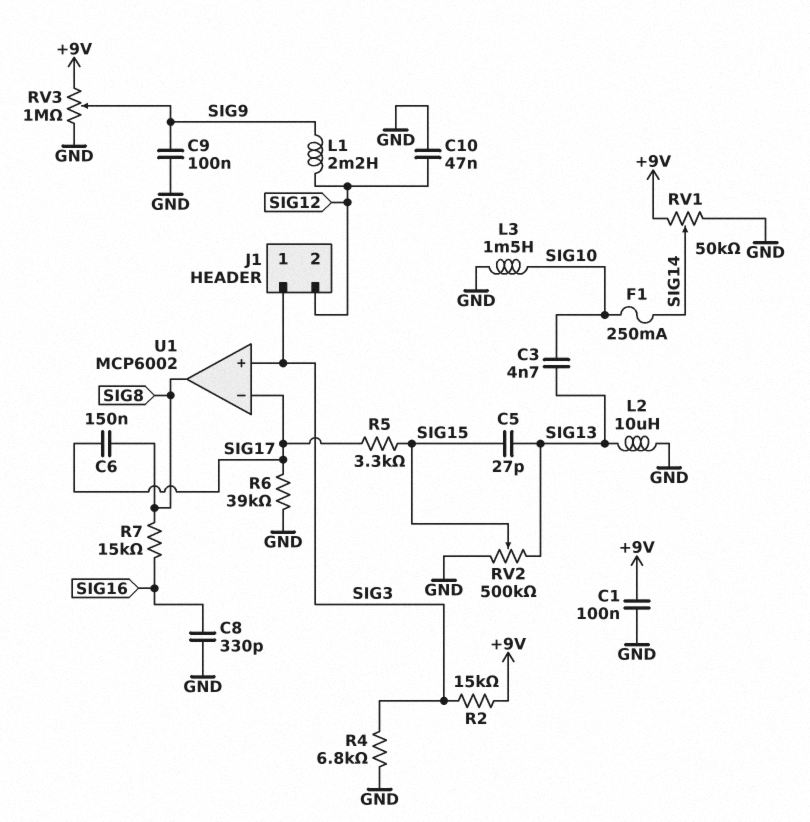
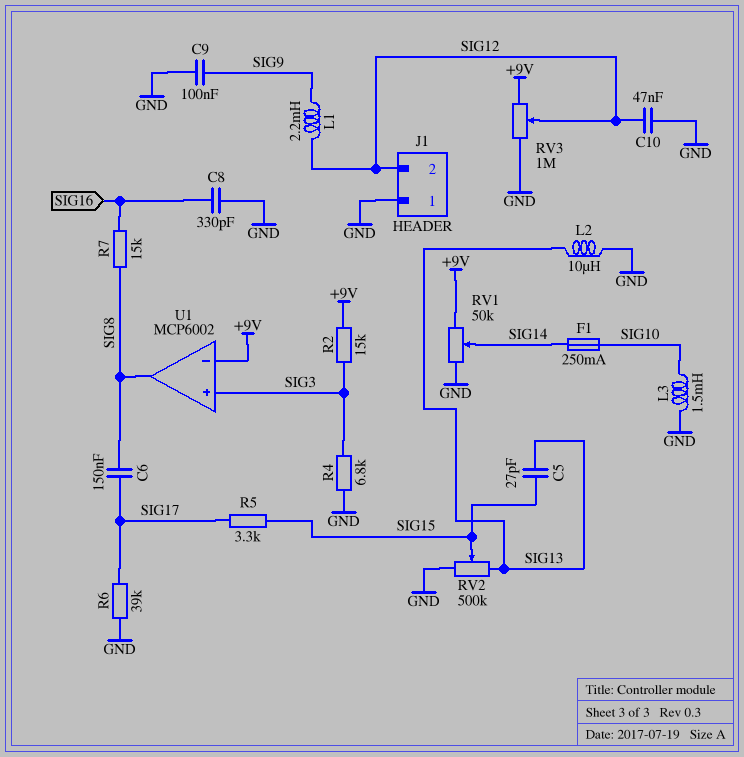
C1: 100nF (+9V, GND) -> none
C3: 4.7nF (SIG10, SIG13) -> none
J1 pin 1: SIG3 -> GND
RV3: 1M (+9V, GND, wiper SIG9) -> 1M (+9V, GND, wiper SIG12)
U1 pin in-: SIG17 -> +9V

